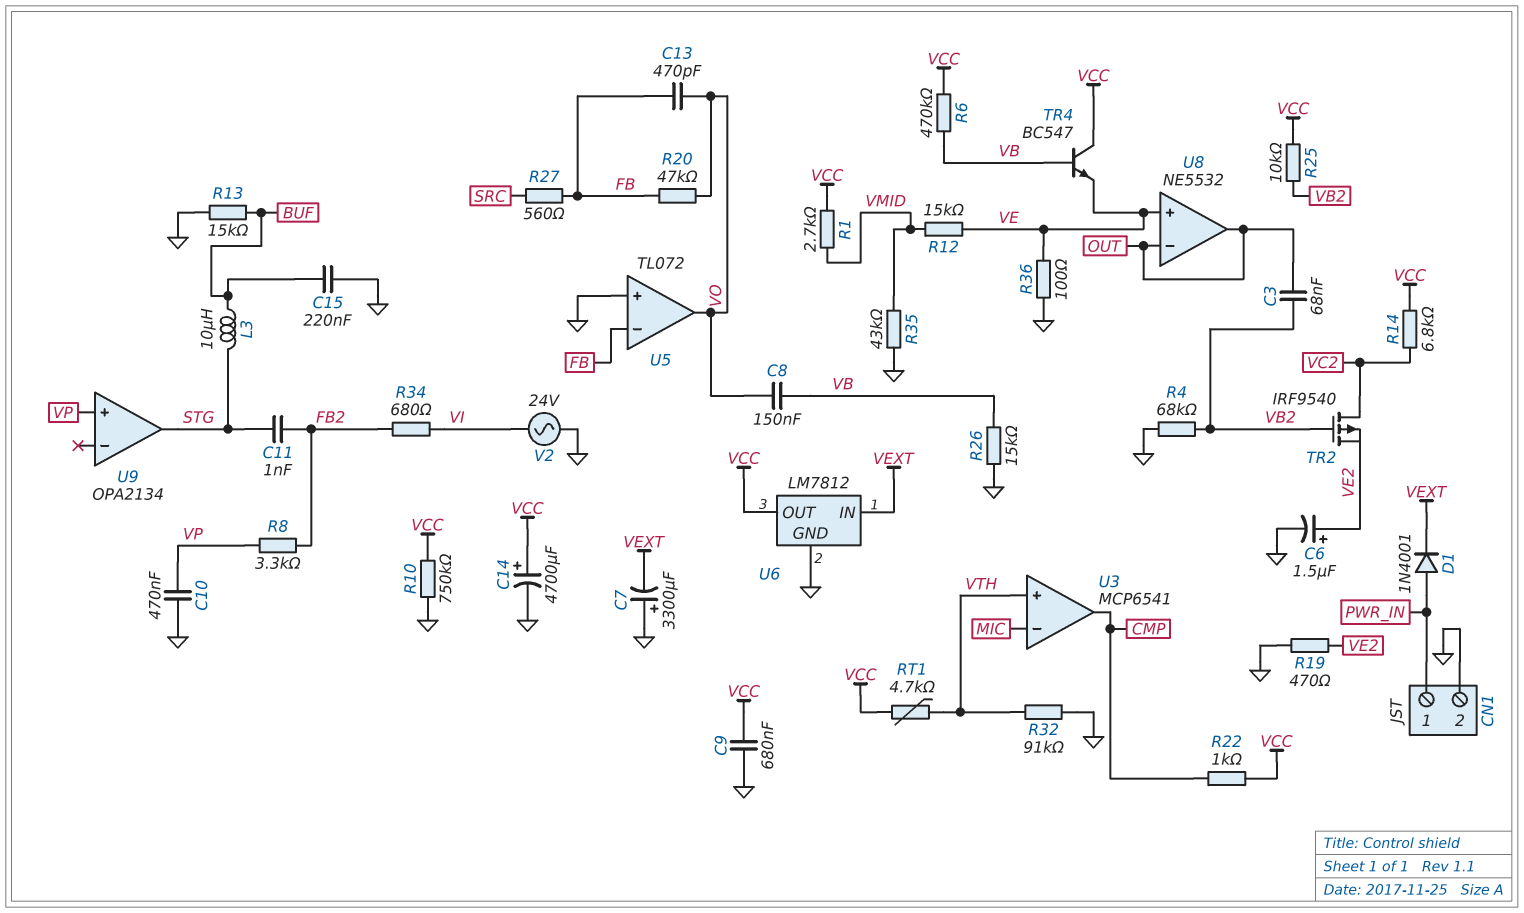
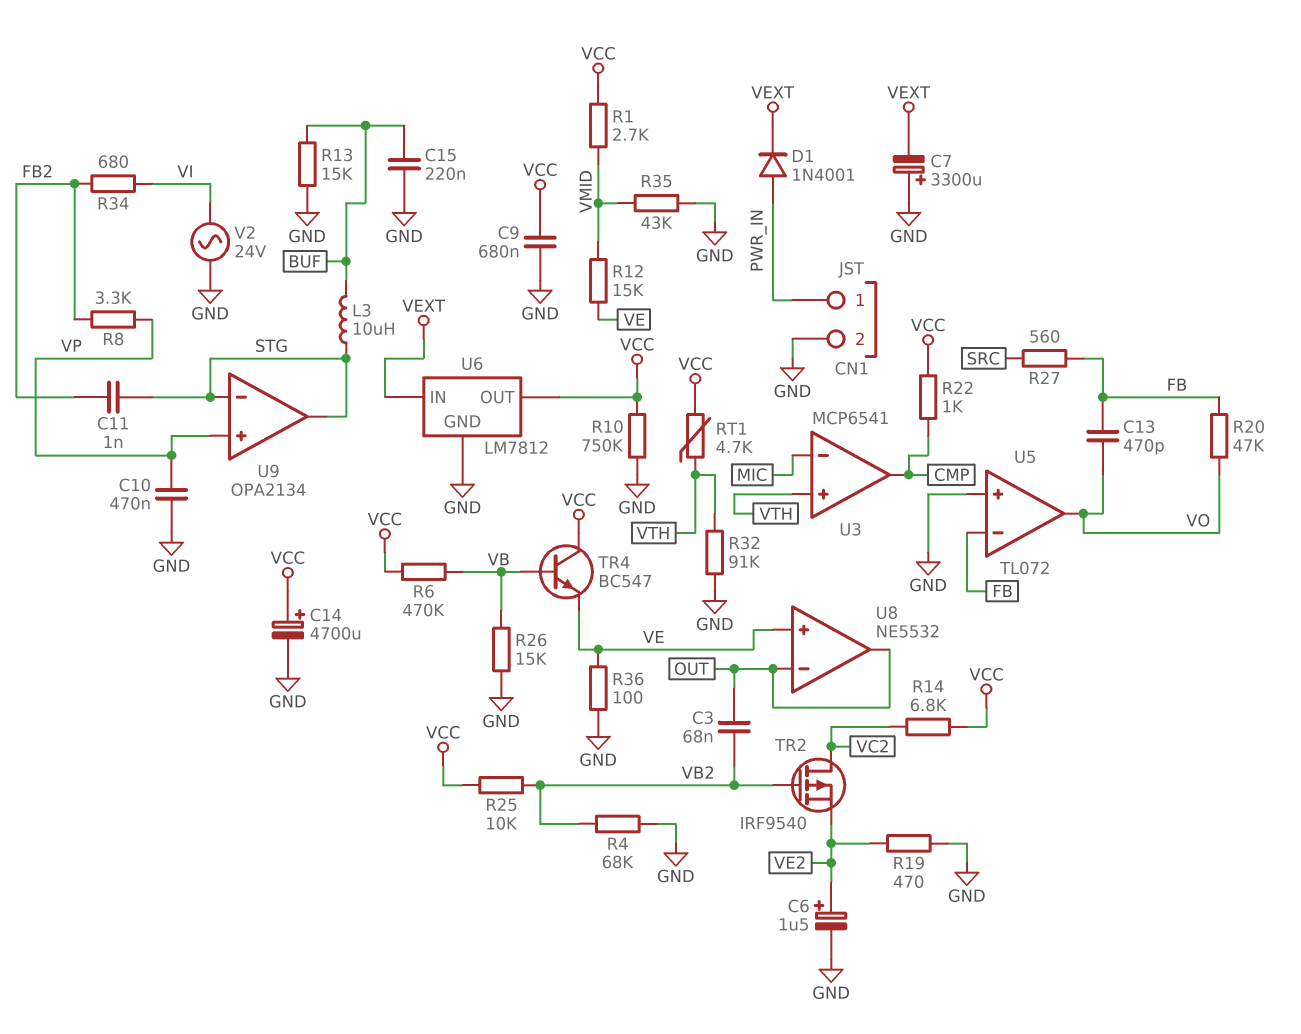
C8: 150nF (VB, VO) -> none
U9 pin in-: none -> STG

